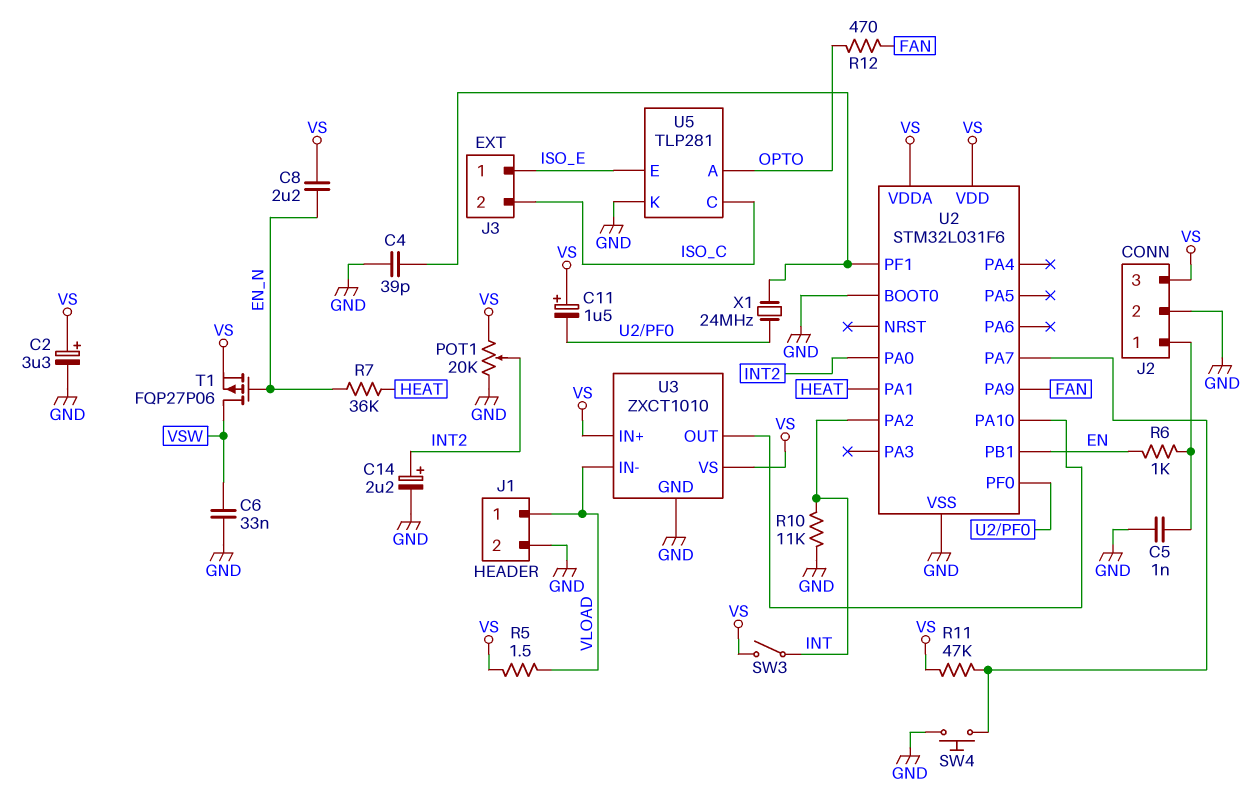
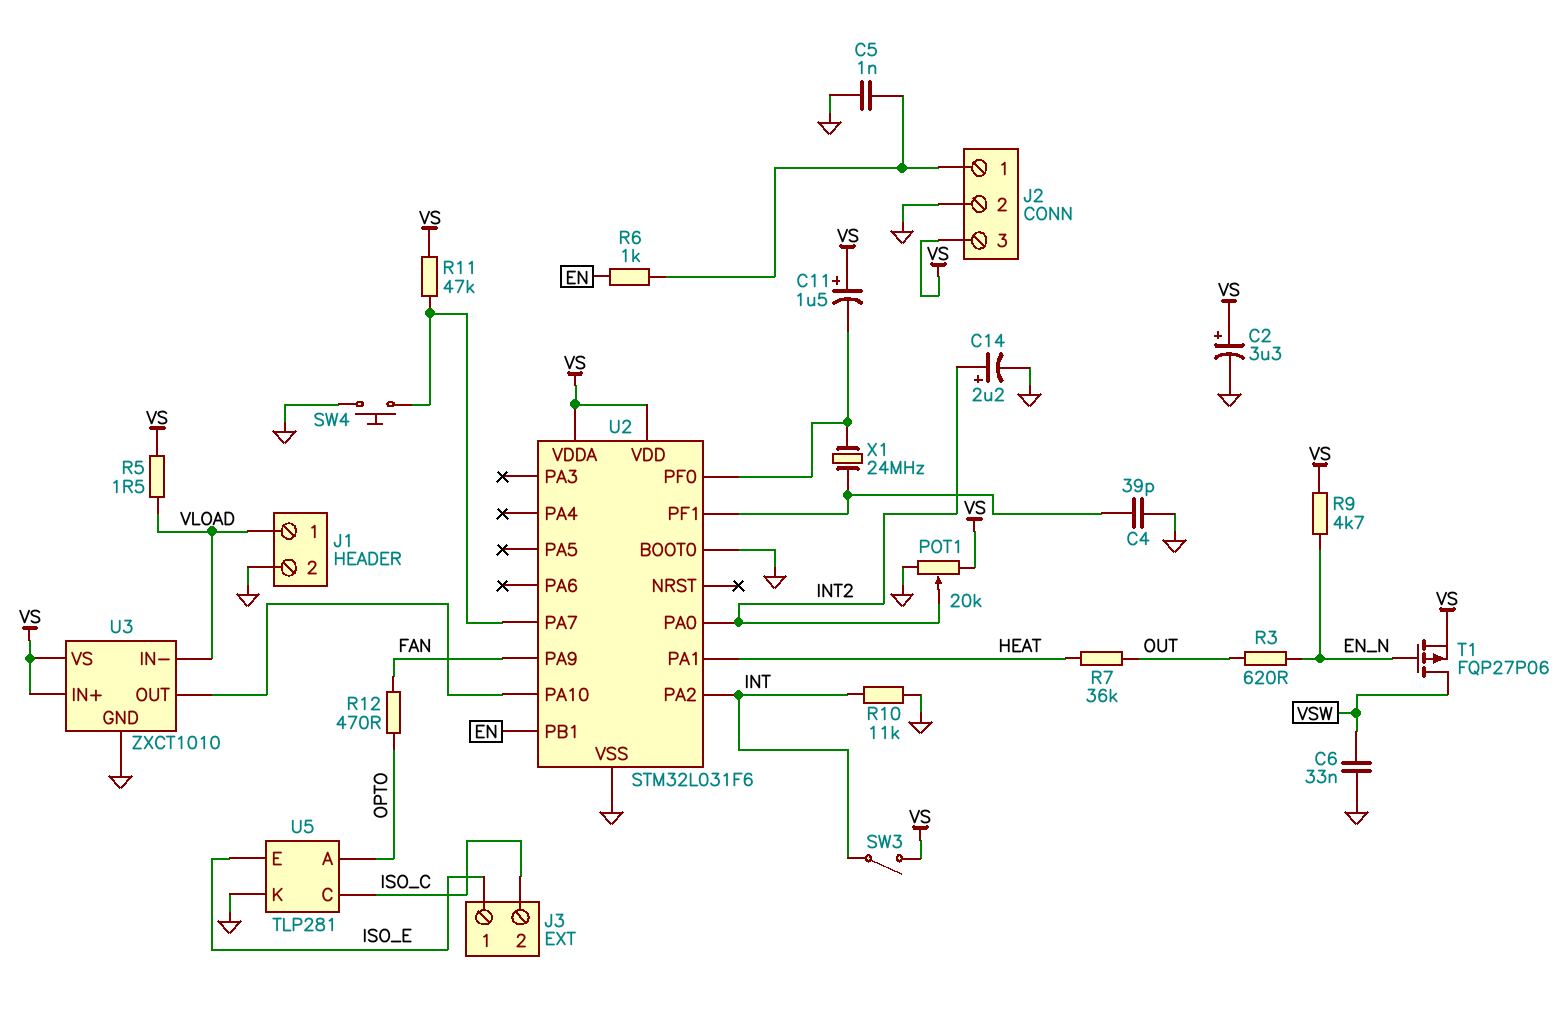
C8: 2.2uF (EN_N, VS) -> none
R3: none -> 620 (EN_N, OUT)
R7: 36k (EN_N, HEAT) -> 36k (HEAT, OUT)
R9: none -> 4.7k (EN_N, VS)

